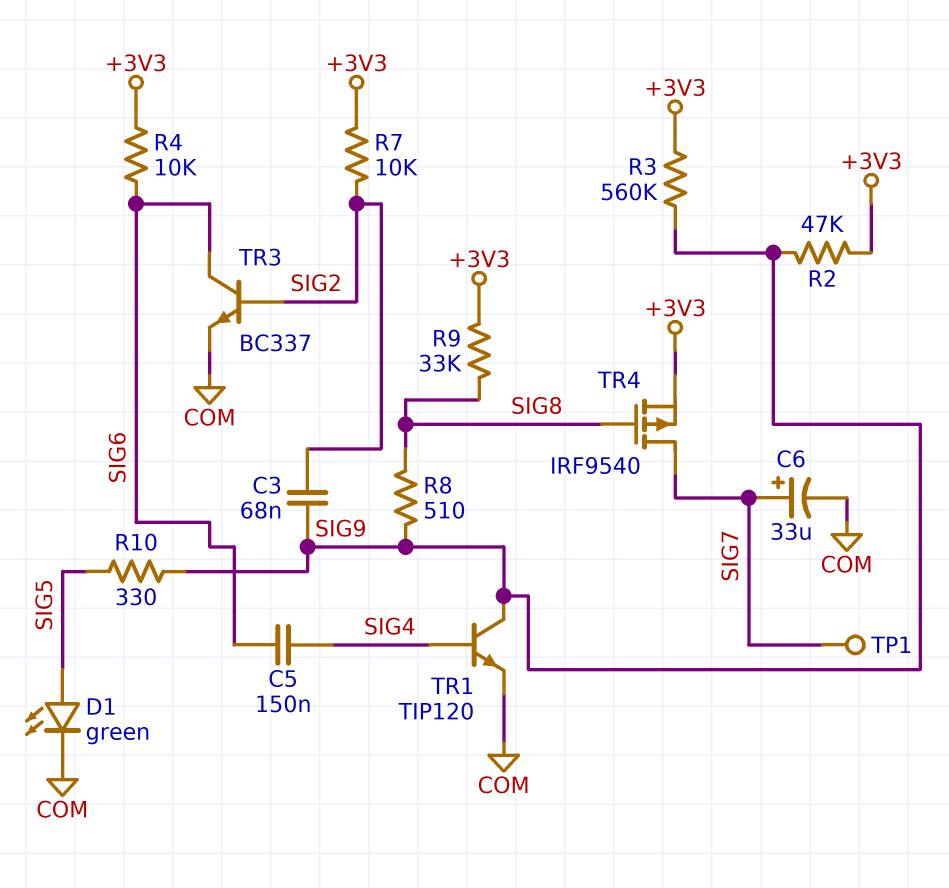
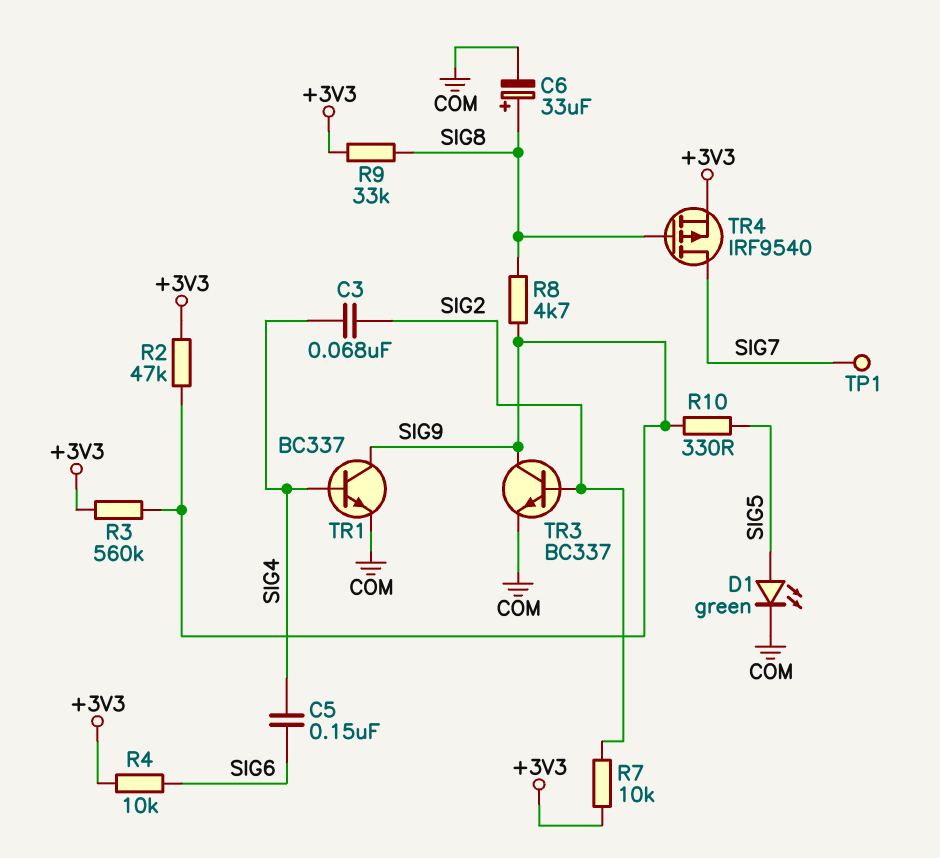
C3: 68nF (SIG2, SIG9) -> 68nF (SIG2, SIG4)
C6: 33uF (plus SIG7, minus COM) -> 33uF (plus SIG8, minus COM)
R8: 510 (SIG8, SIG9) -> 4.7k (SIG8, SIG9)
TR1: NPN TIP120 (B SIG4, C SIG9, E COM) -> NPN BC337 (B SIG4, C SIG9, E COM)
TR3: NPN BC337 (B SIG2, C SIG6, E COM) -> NPN BC337 (B SIG2, C SIG9, E COM)

